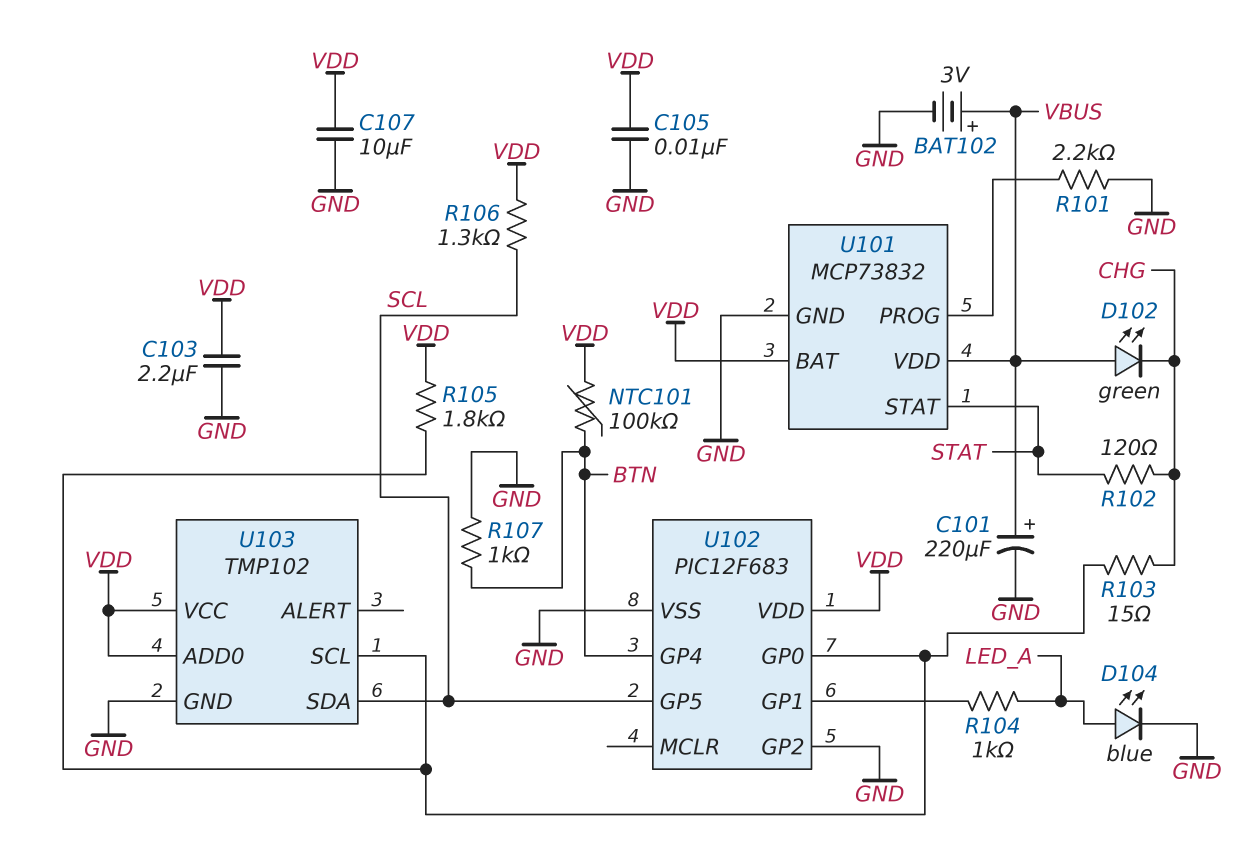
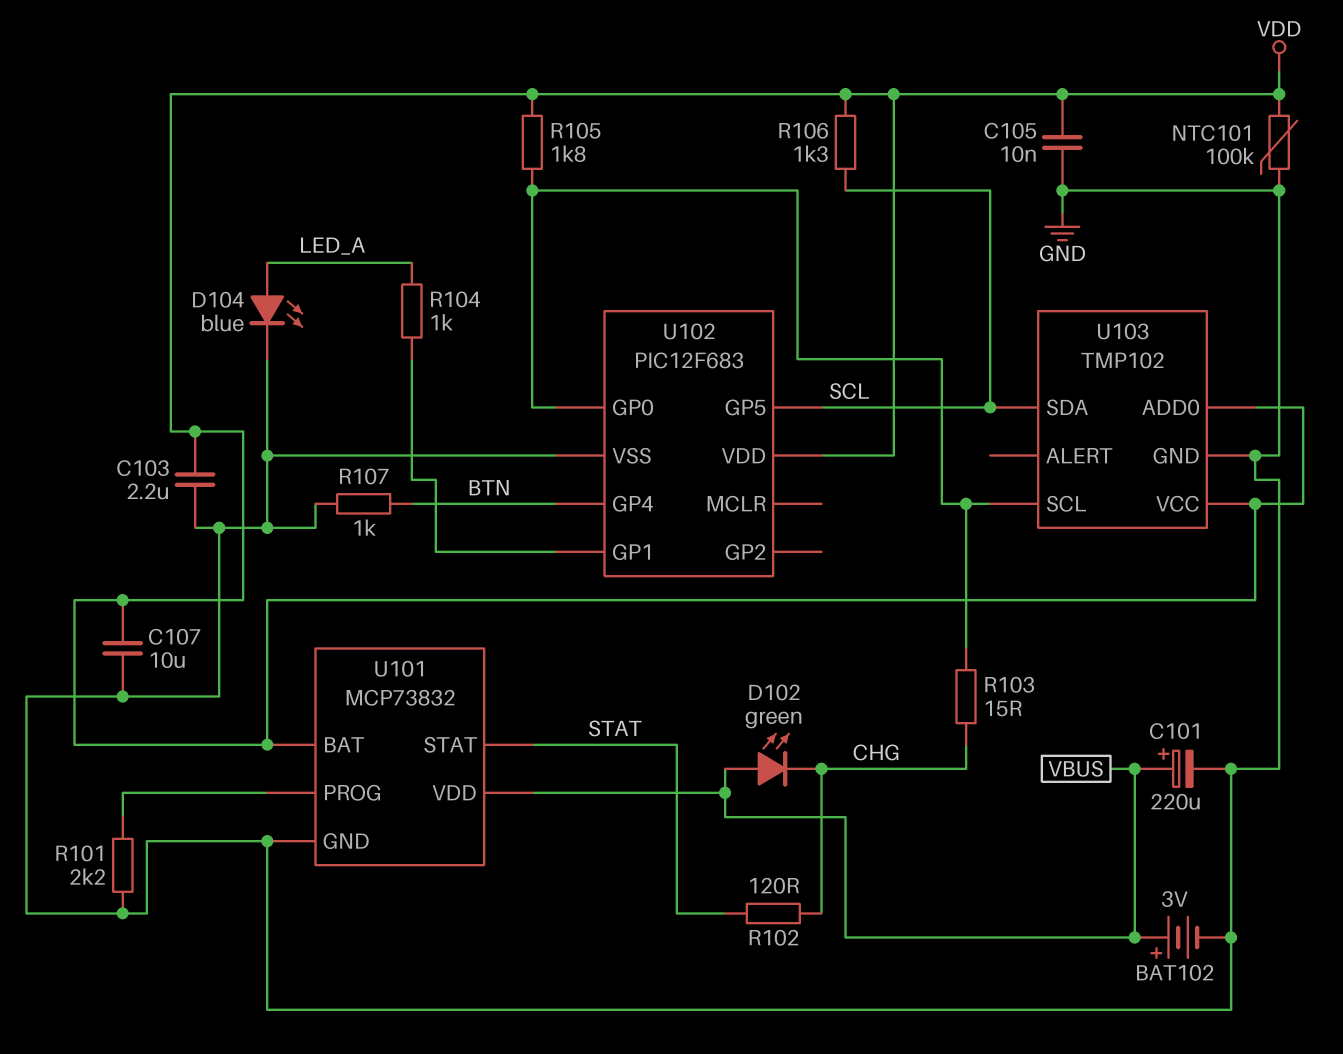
NTC101: 100k (BTN, VDD) -> 100k (GND, VDD)
U102 pin GP2: GND -> none

